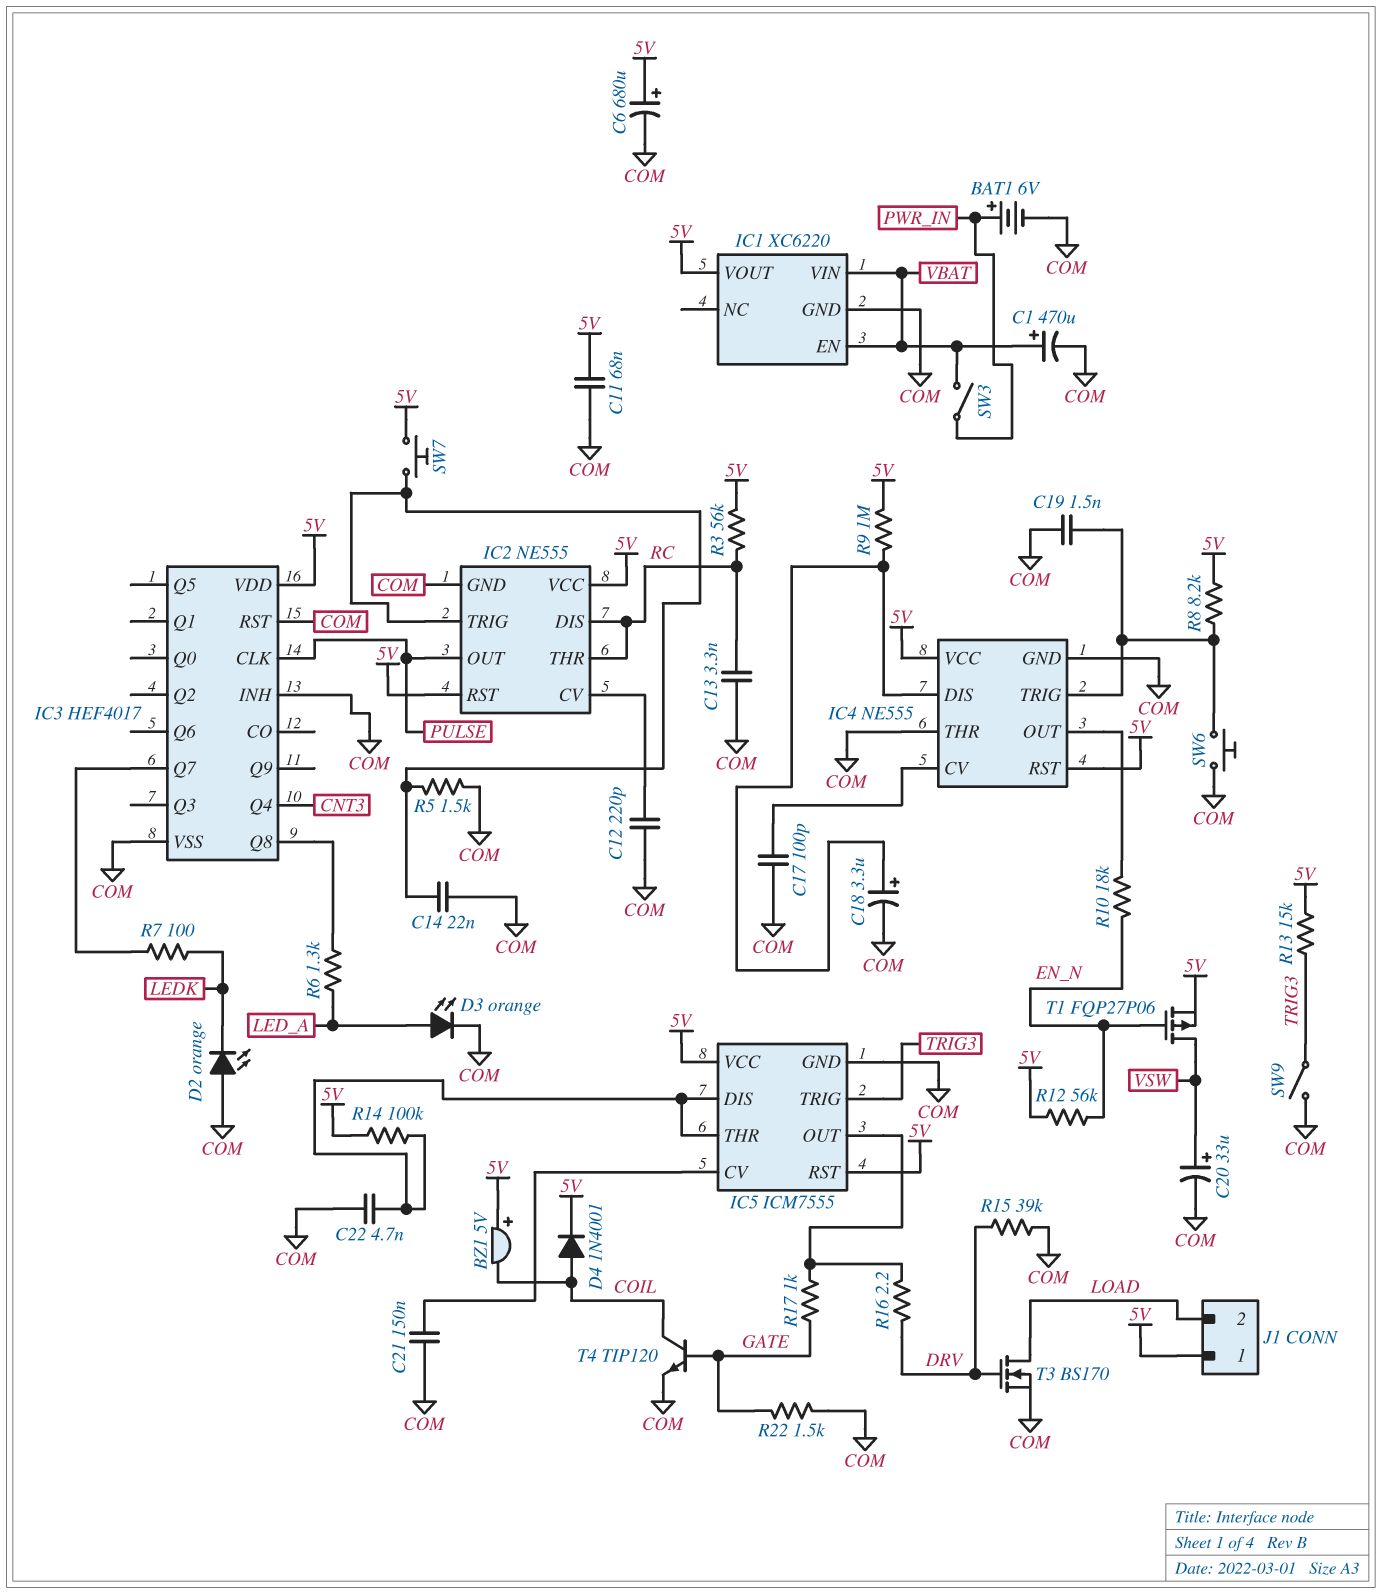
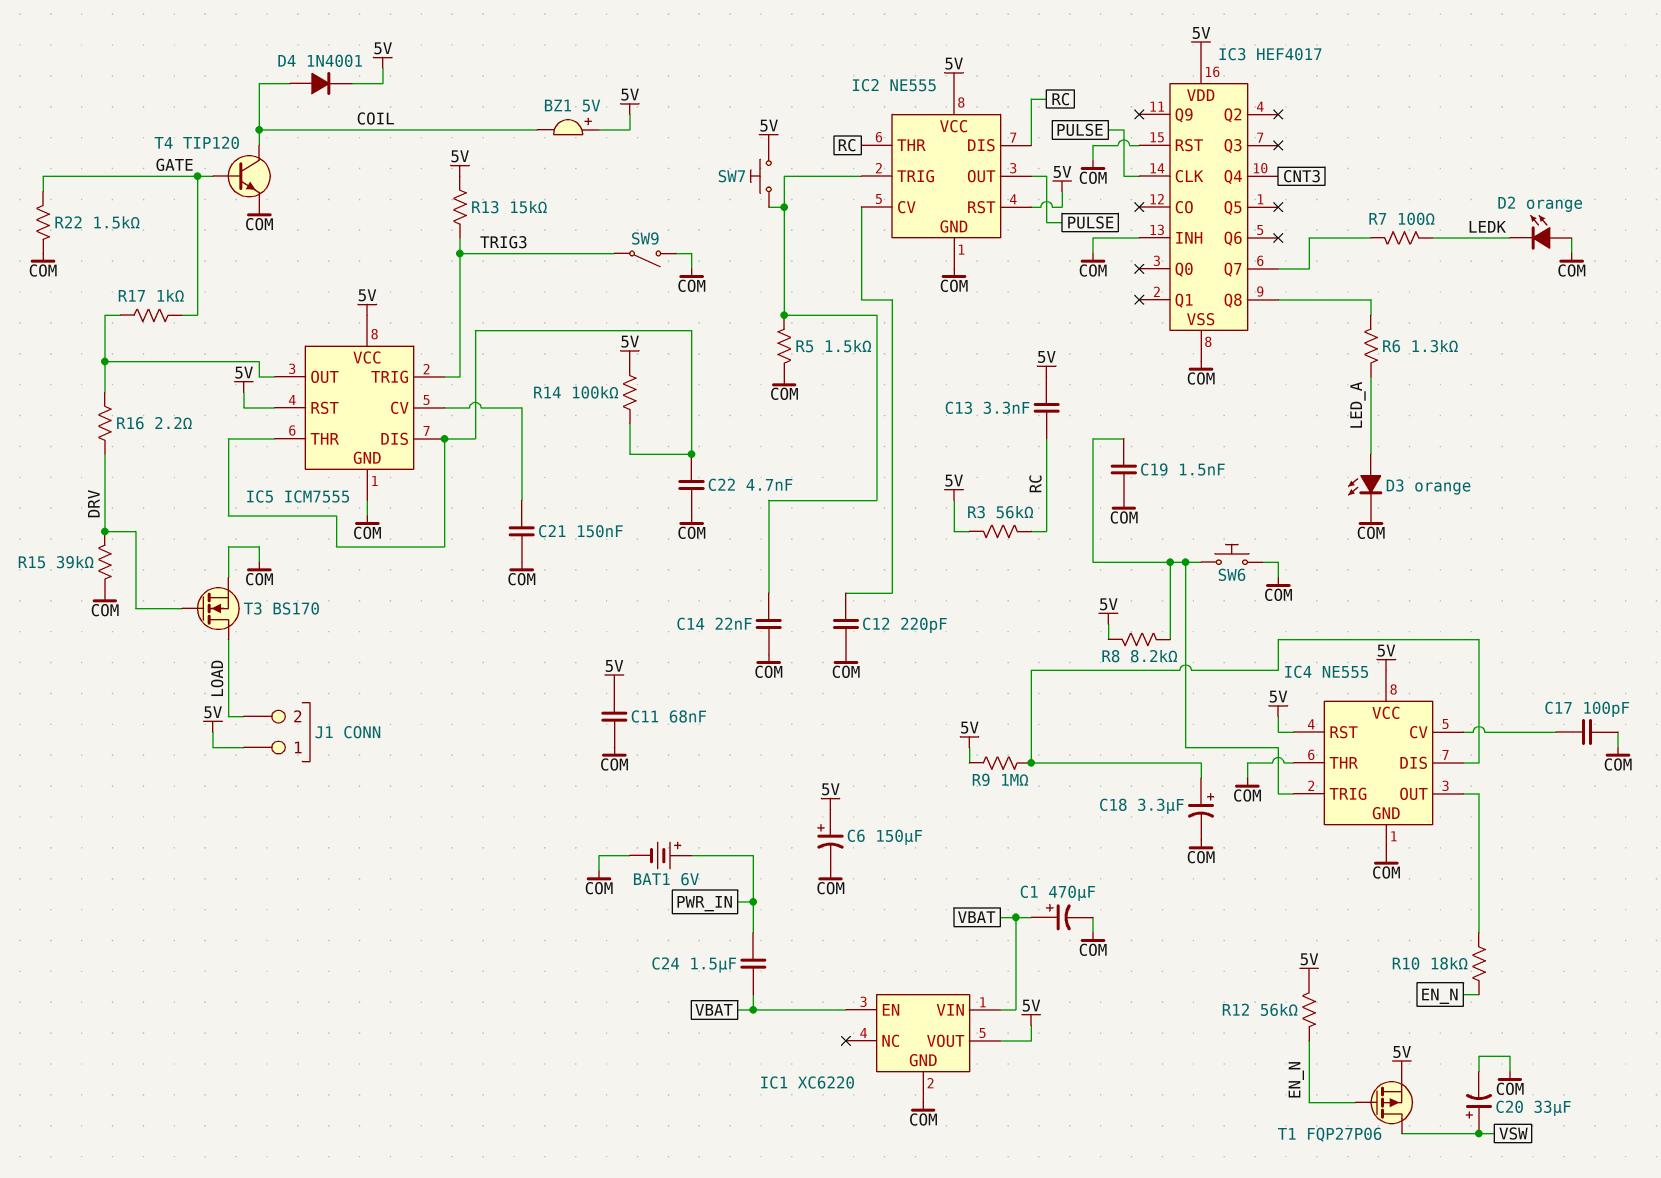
C6: 680uF (plus 5V, minus COM) -> 150uF (plus 5V, minus COM)
C13: 3.3nF (COM, RC) -> 3.3nF (5V, RC)
C24: none -> 1.5uF (PWR_IN, VBAT)
SW3: switch (PWR_IN, VBAT) -> none

